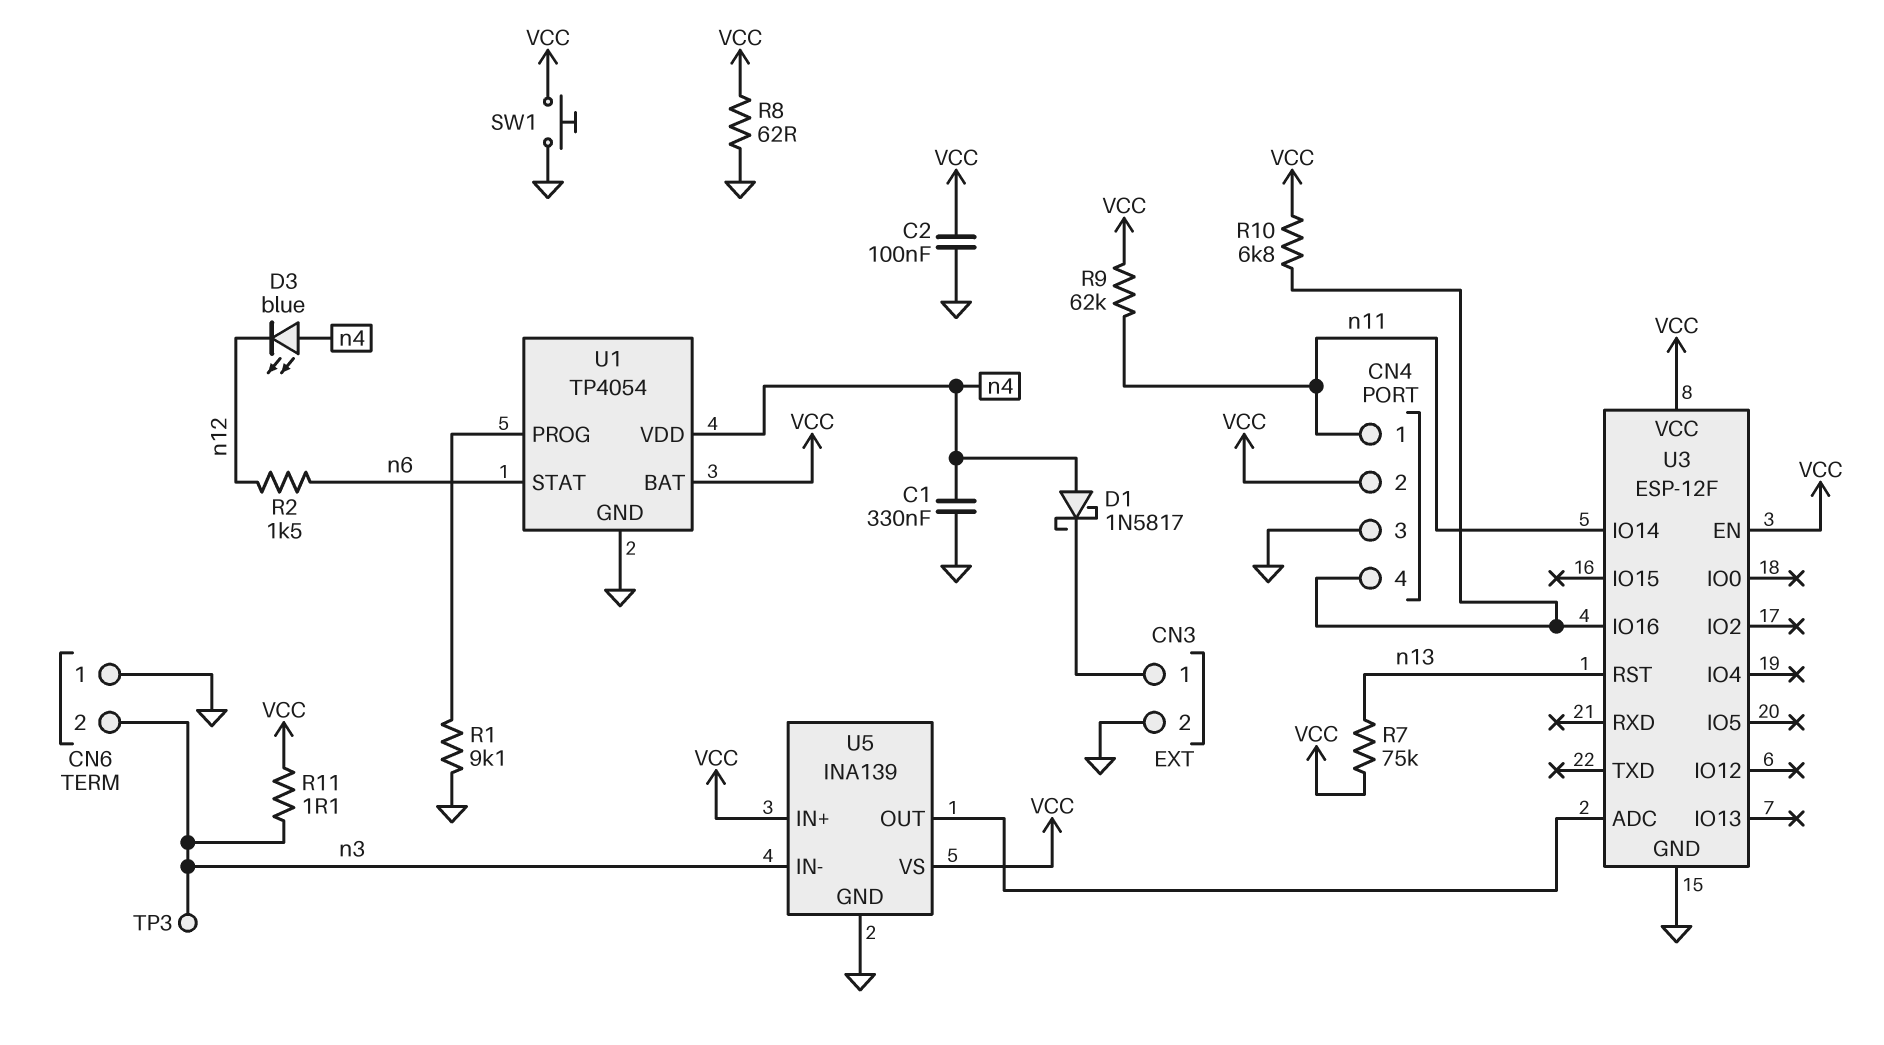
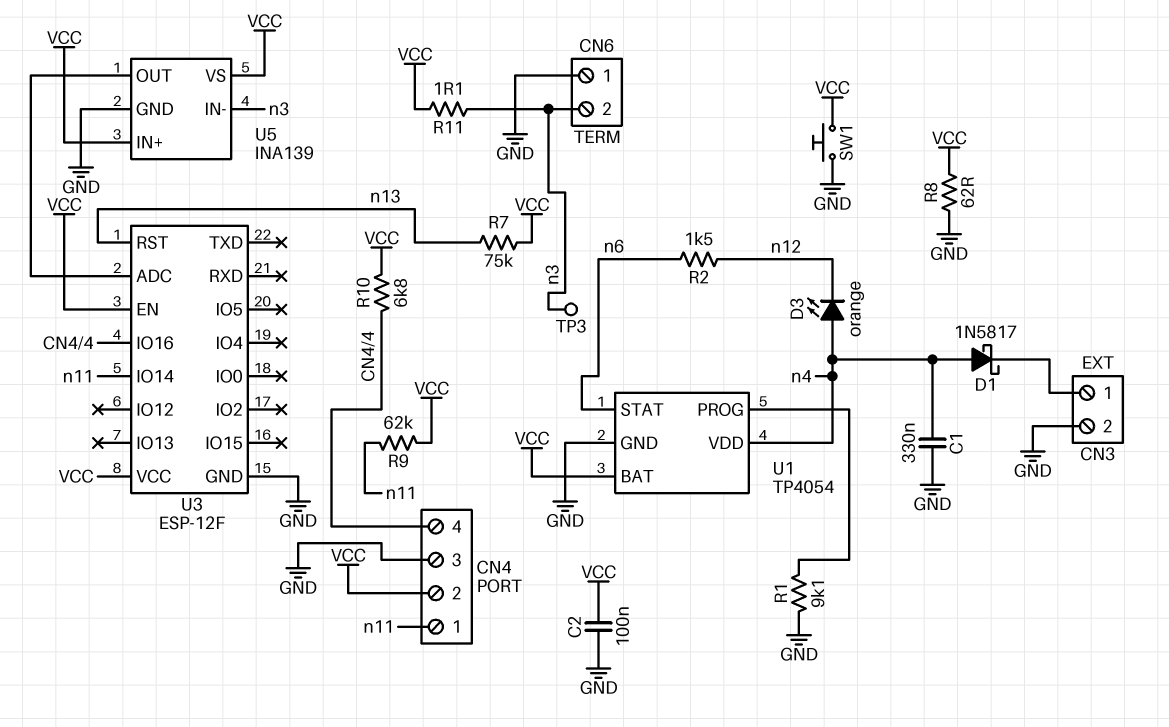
D3: LED blue (A n4, K n12) -> LED orange (A n4, K n12)

